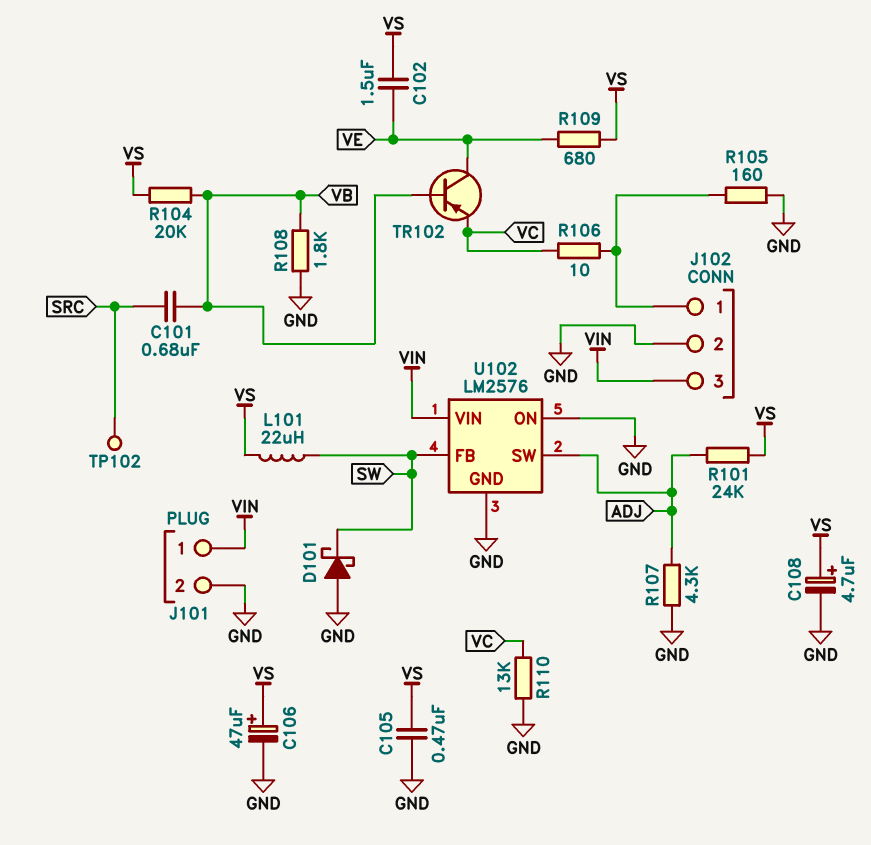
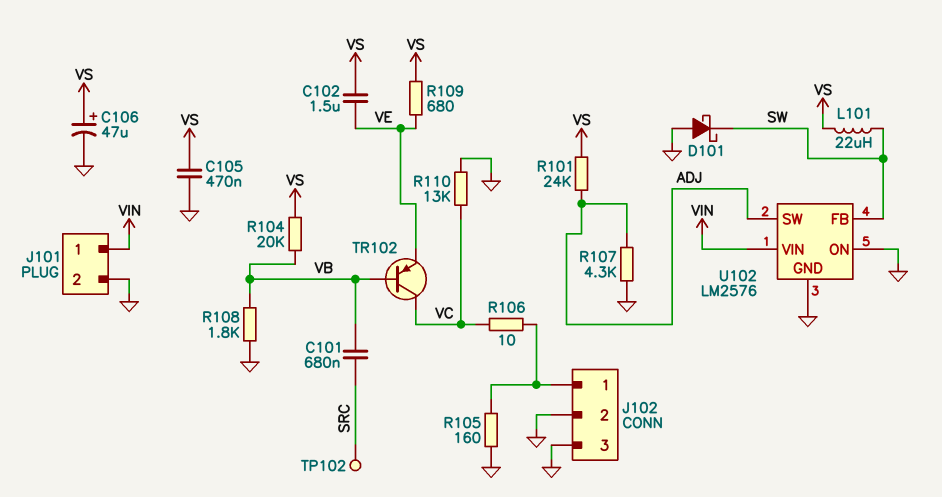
C108: 4.7uF (plus VS, minus GND) -> none
J102 pin 3: VIN -> GND
TR102: PNP (B VB, C VE, E VC) -> PNP (B VB, C VC, E VE)

